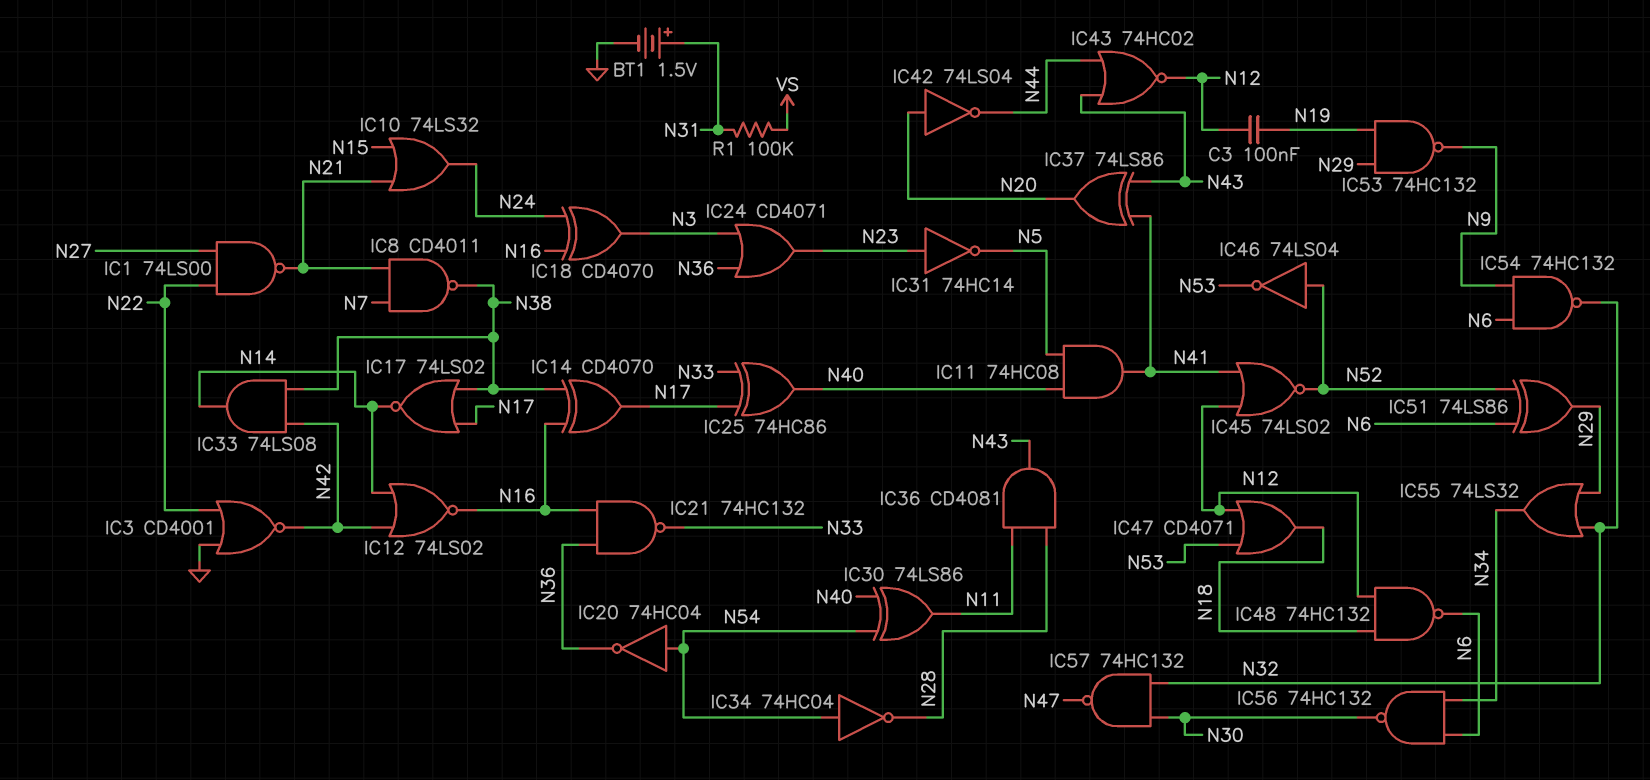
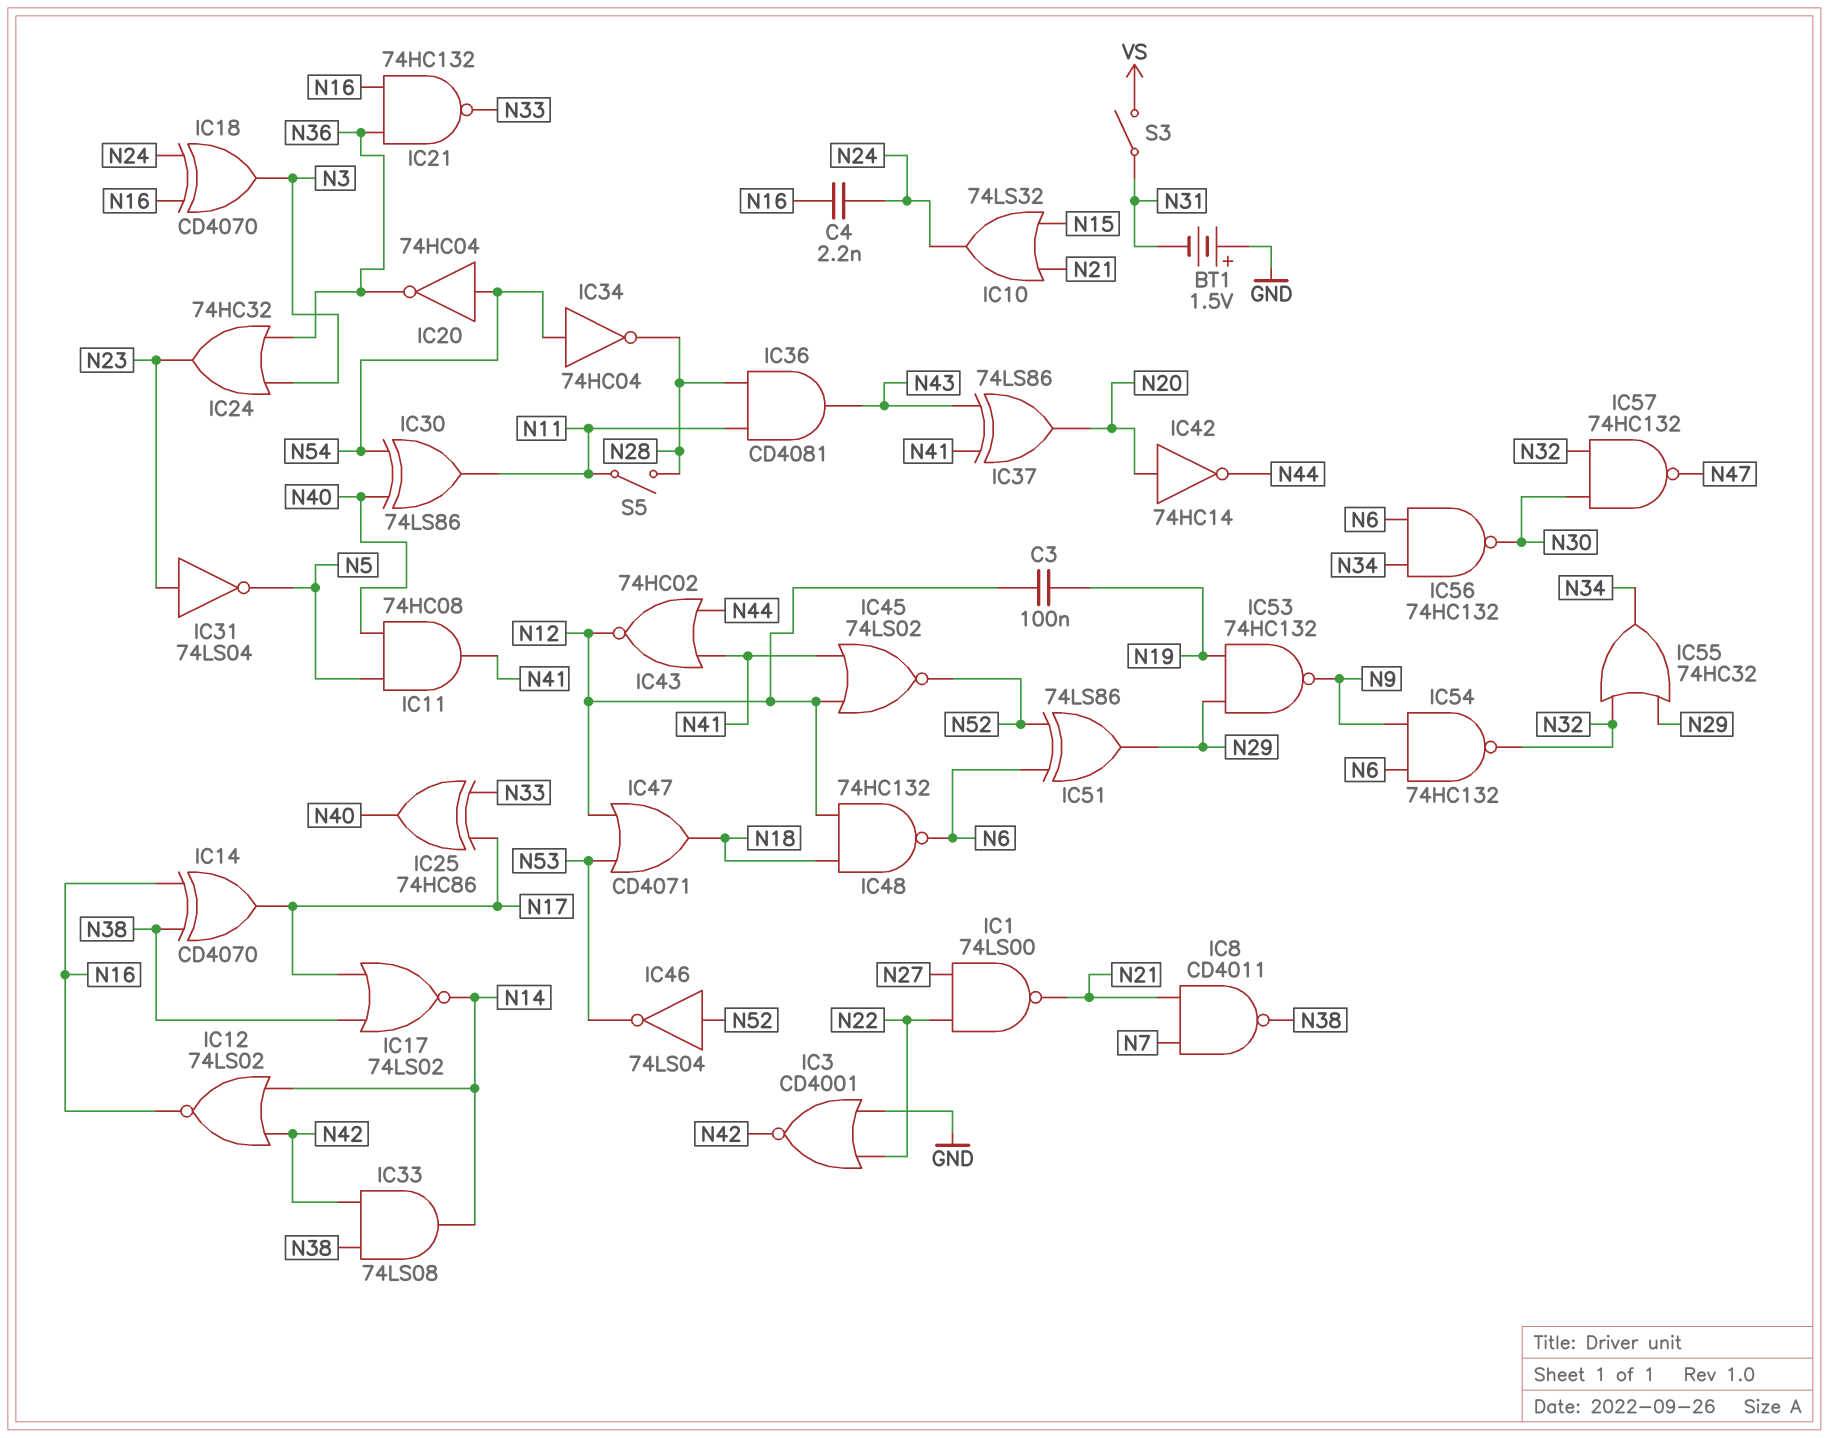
BT1: 1.5V (plus N31, minus GND) -> 1.5V (plus GND, minus N31)
C4: none -> 2.2nF (N16, N24)
IC24: OR CD4071 (in N3, in N36, out N23) -> OR 74HC32 (in N3, in N36, out N23)
IC31: NOT 74HC14 (in N23, out N5) -> NOT 74LS04 (in N23, out N5)
IC42: NOT 74LS04 (in N20, out N44) -> NOT 74HC14 (in N20, out N44)
IC43: NOR 74HC02 (in N43, in N44, out N12) -> NOR 74HC02 (in N41, in N44, out N12)
IC55: OR 74LS32 (in N29, in N32, out N34) -> OR 74HC32 (in N29, in N32, out N34)
R1: 100k (N31, VS) -> none
S3: none -> switch (N31, VS)
S5: none -> switch (N11, N28)

